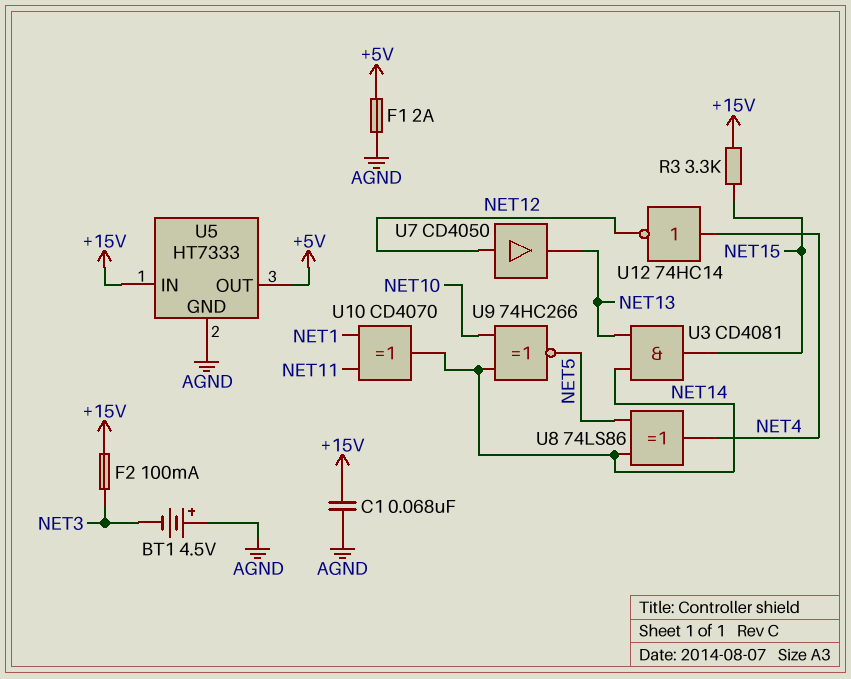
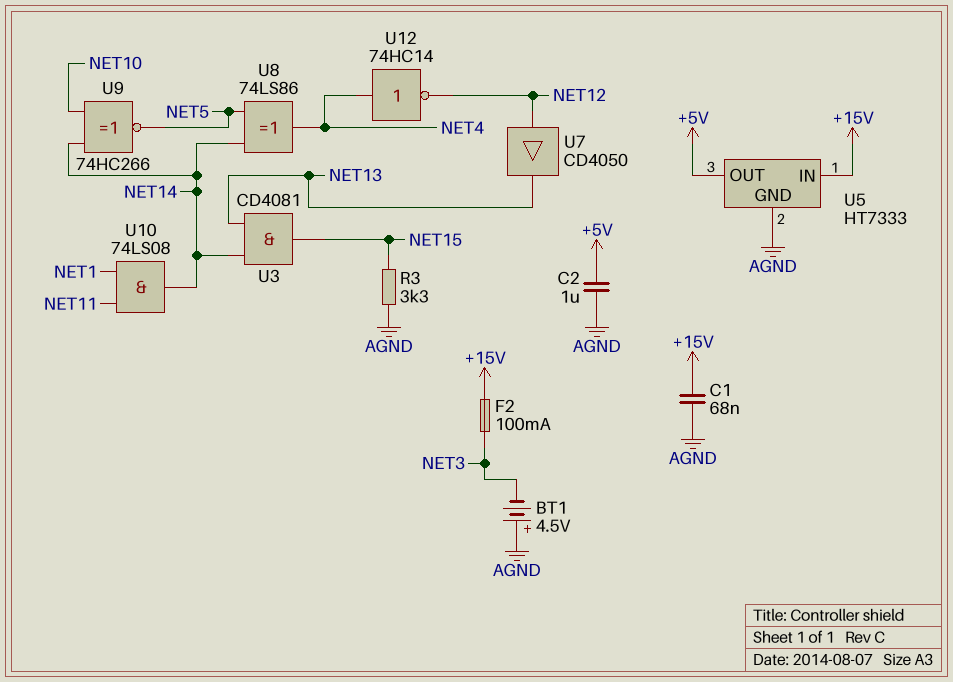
C2: none -> 1uF (+5V, AGND)
F1: 2A (+5V, AGND) -> none
R3: 3.3k (+15V, NET15) -> 3.3k (AGND, NET15)
U10: XOR CD4070 (in NET1, in NET11, out NET14) -> AND 74LS08 (in NET1, in NET11, out NET14)

